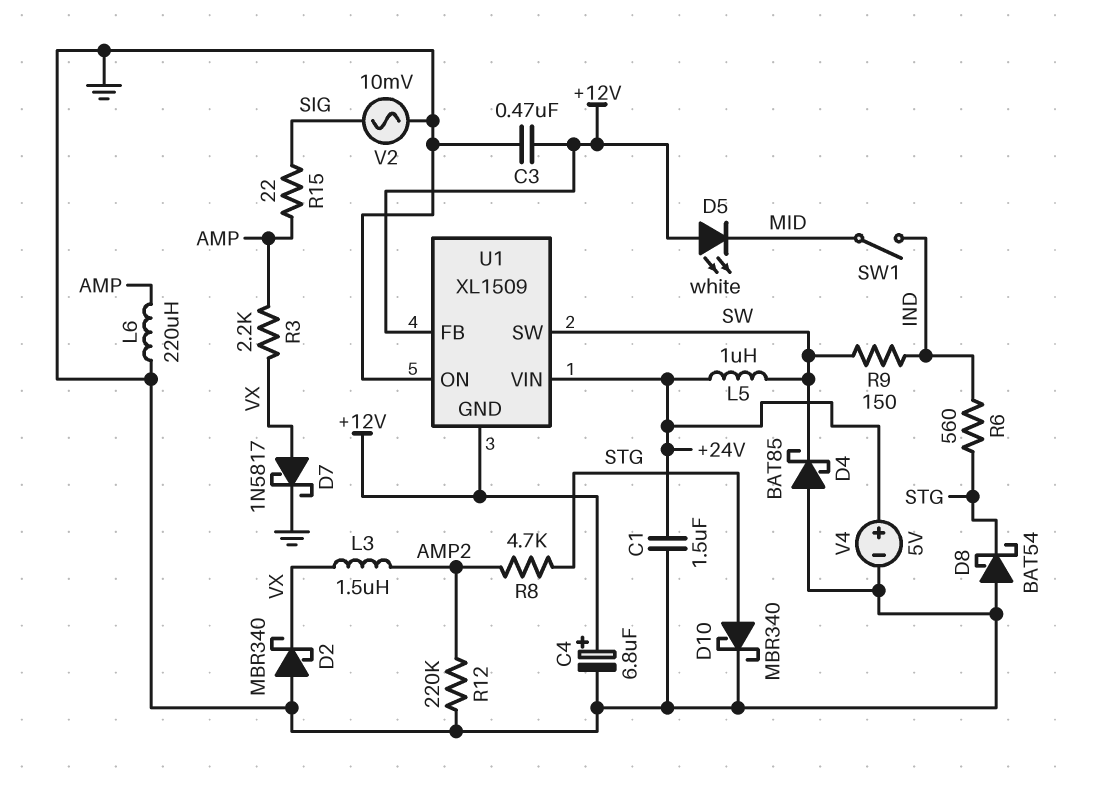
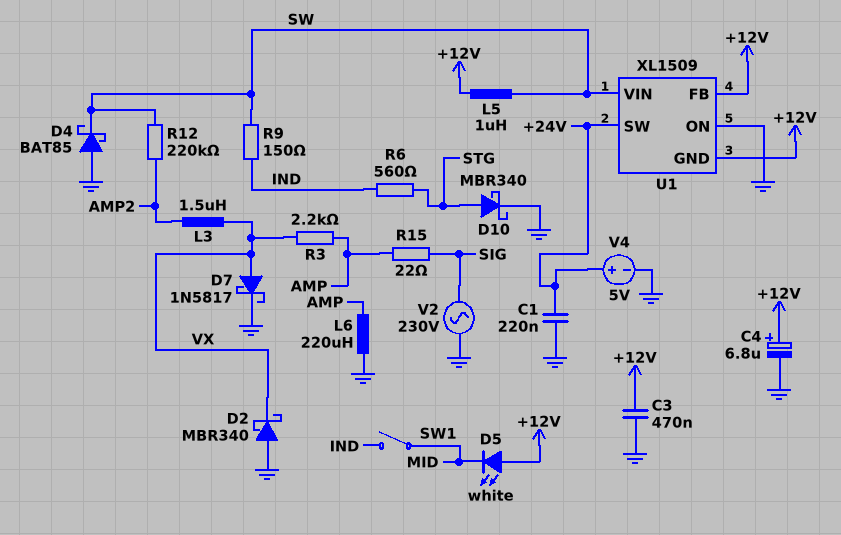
C1: 1.5uF (+24V, GND) -> 220nF (+24V, GND)
D8: schottky BAT54 (A GND, K STG) -> none
L5: 1uH (+24V, SW) -> 1uH (+12V, SW)
R8: 4.7k (AMP2, STG) -> none
R12: 220k (AMP2, GND) -> 220k (AMP2, SW)
U1 pin SW: SW -> +24V
U1 pin VIN: +24V -> SW
V2: AC 10mV (GND, SIG) -> AC 230V (GND, SIG)

